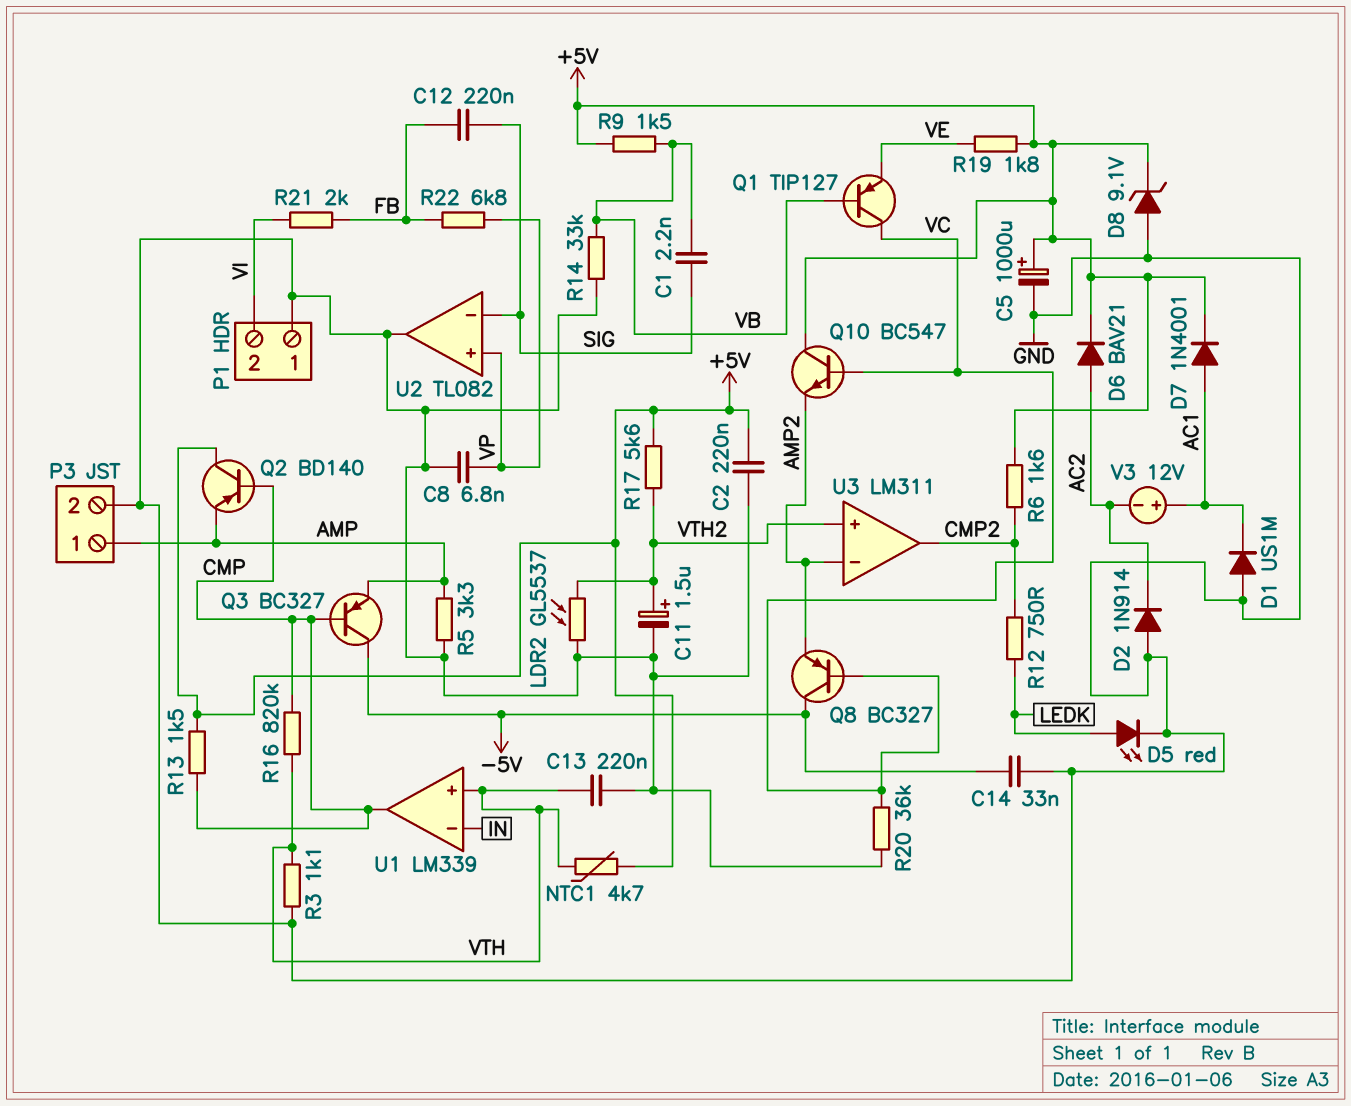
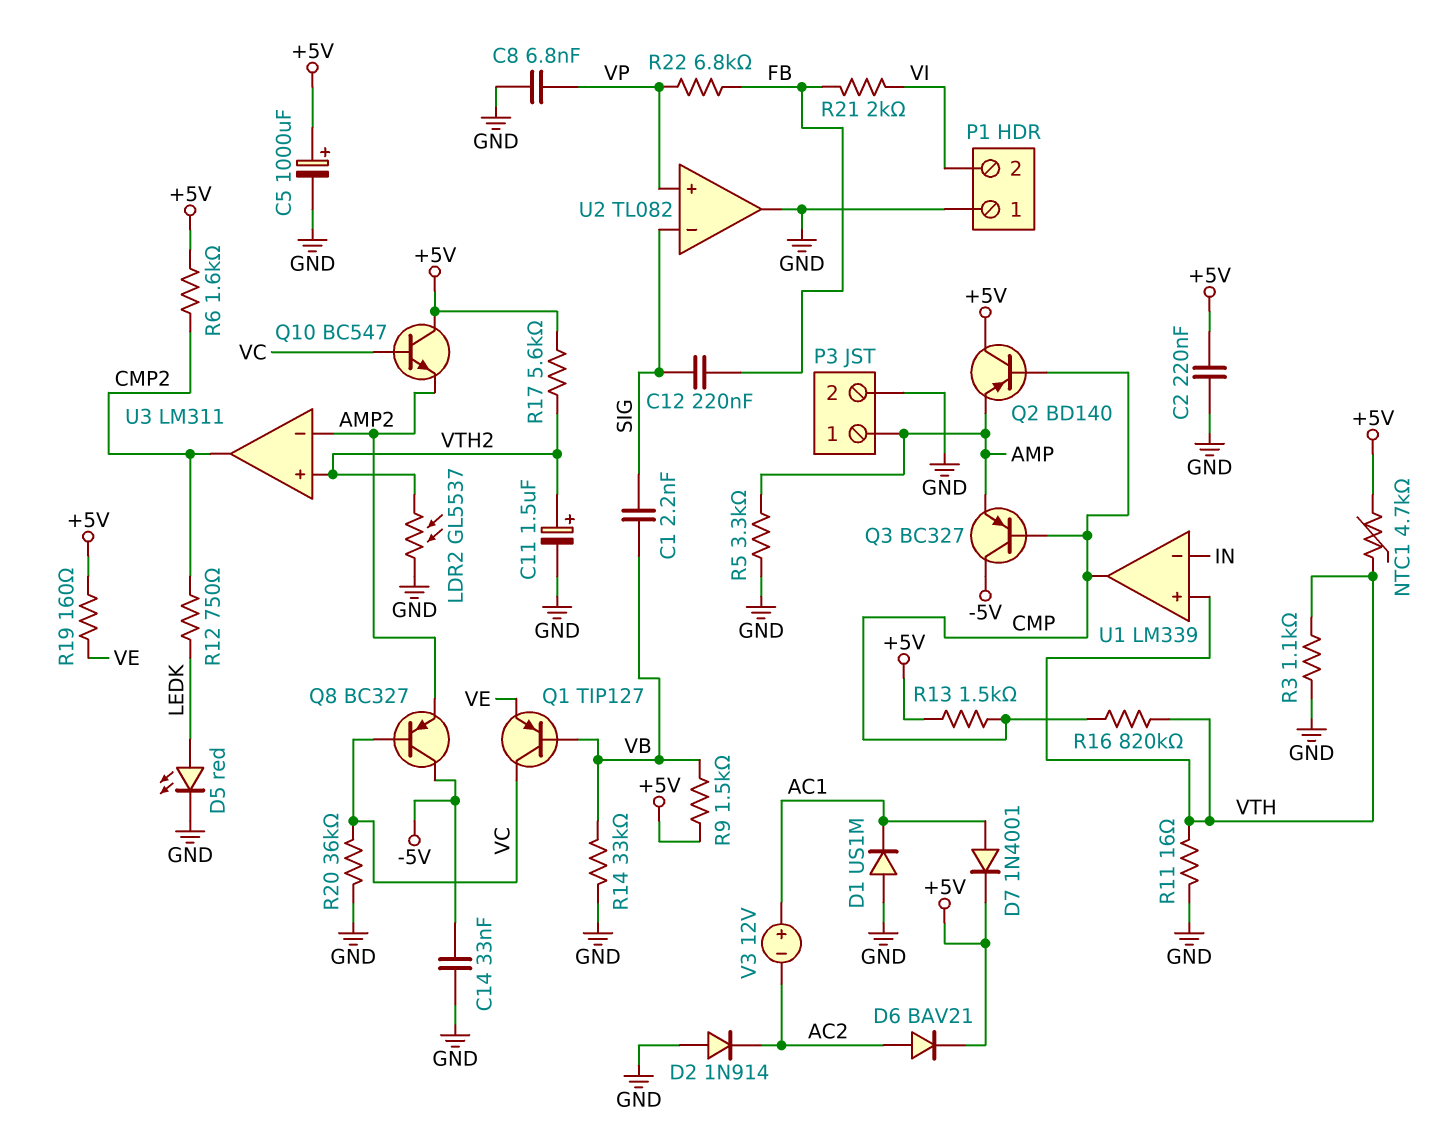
C13: 220nF (GND, VTH) -> none
D8: zener 9.1V (A GND, K +5V) -> none
R11: none -> 16 (GND, VTH)
R19: 1.8k (+5V, VE) -> 160 (+5V, VE)

